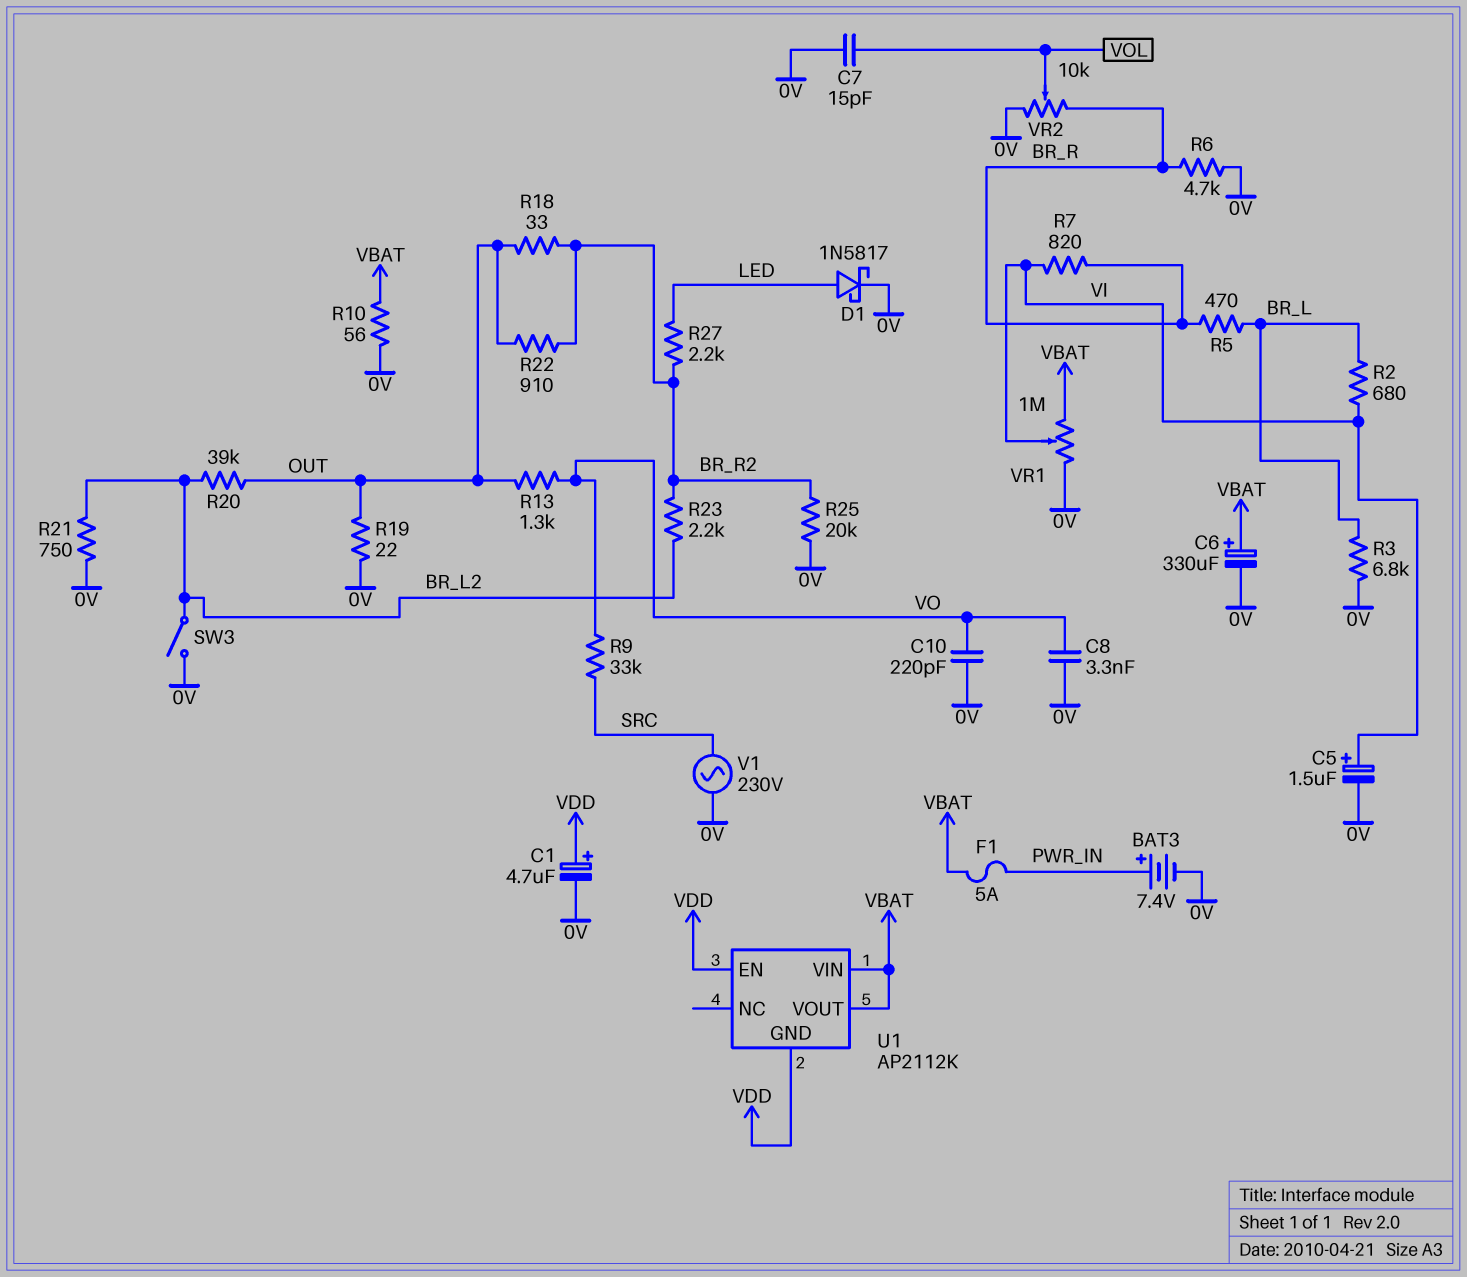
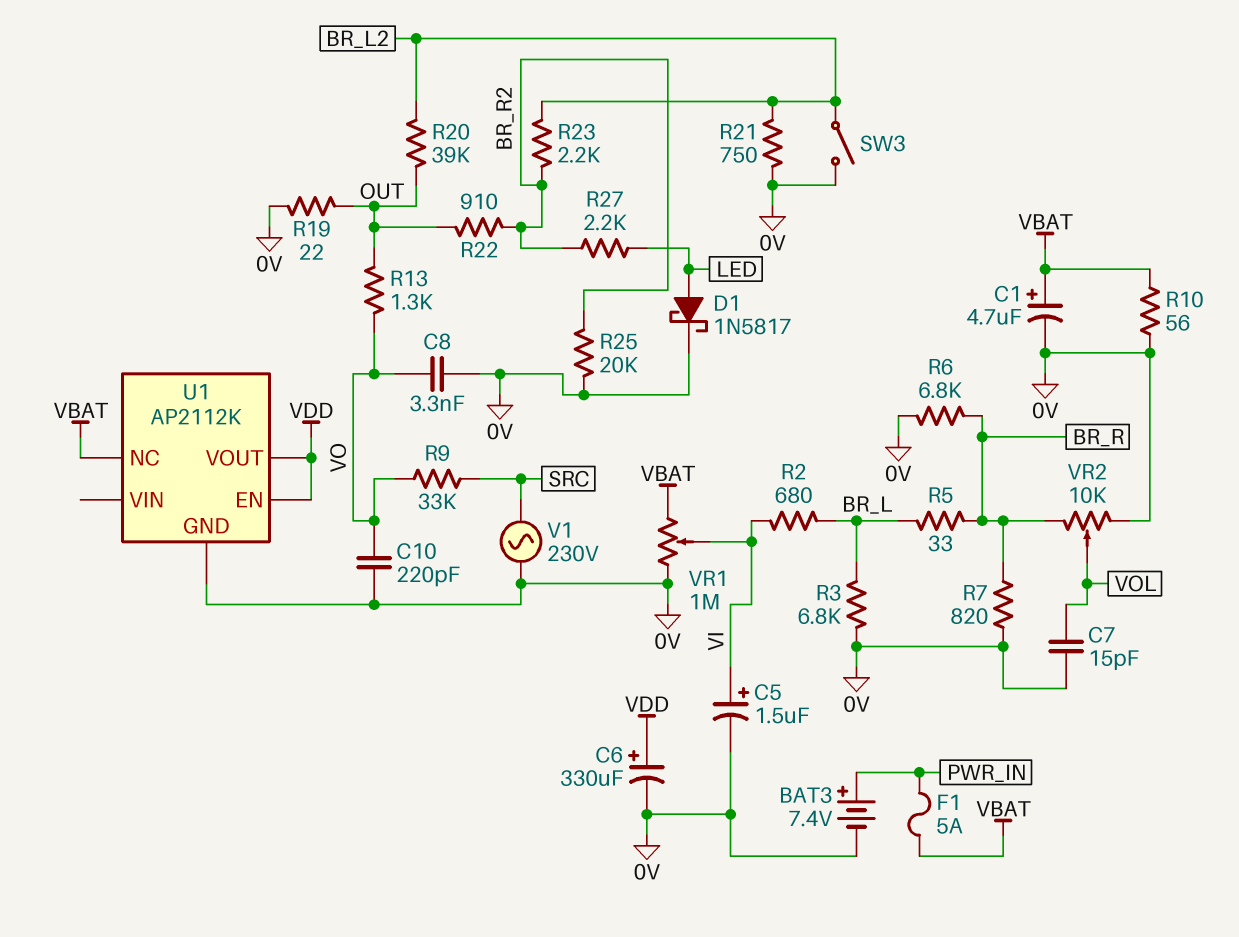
C1: 4.7uF (plus VDD, minus 0V) -> 4.7uF (plus VBAT, minus 0V)
C6: 330uF (plus VBAT, minus 0V) -> 330uF (plus VDD, minus 0V)
R5: 470 (BR_L, BR_R) -> 33 (BR_L, BR_R)
R6: 4.7k (0V, BR_R) -> 6.8k (0V, BR_R)
R7: 820 (BR_R, VI) -> 820 (0V, BR_R)
R18: 33 (BR_R2, OUT) -> none
U1 pin GND: VDD -> 0V
U1 pin NC: none -> VBAT
U1 pin VIN: VBAT -> none
U1 pin VOUT: VBAT -> VDD

